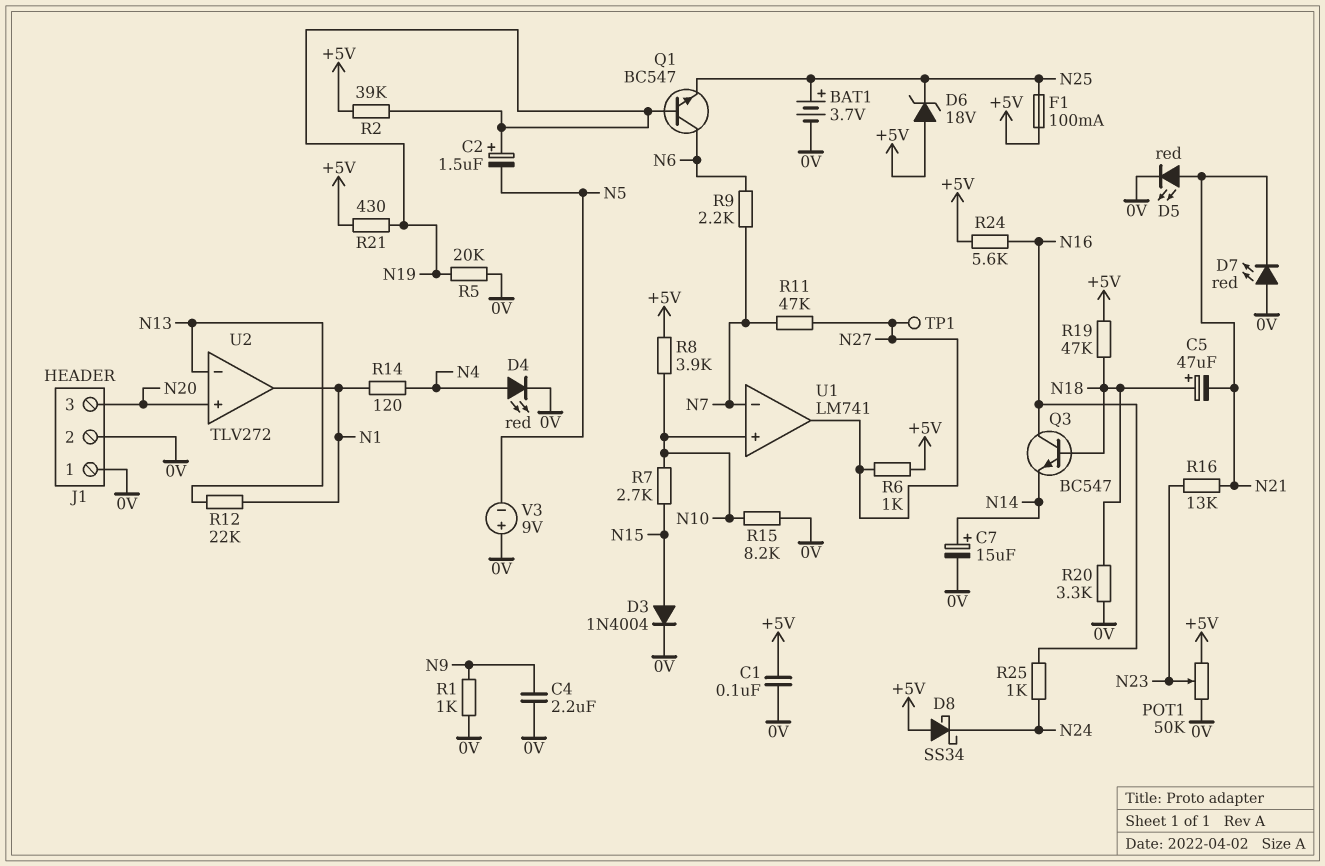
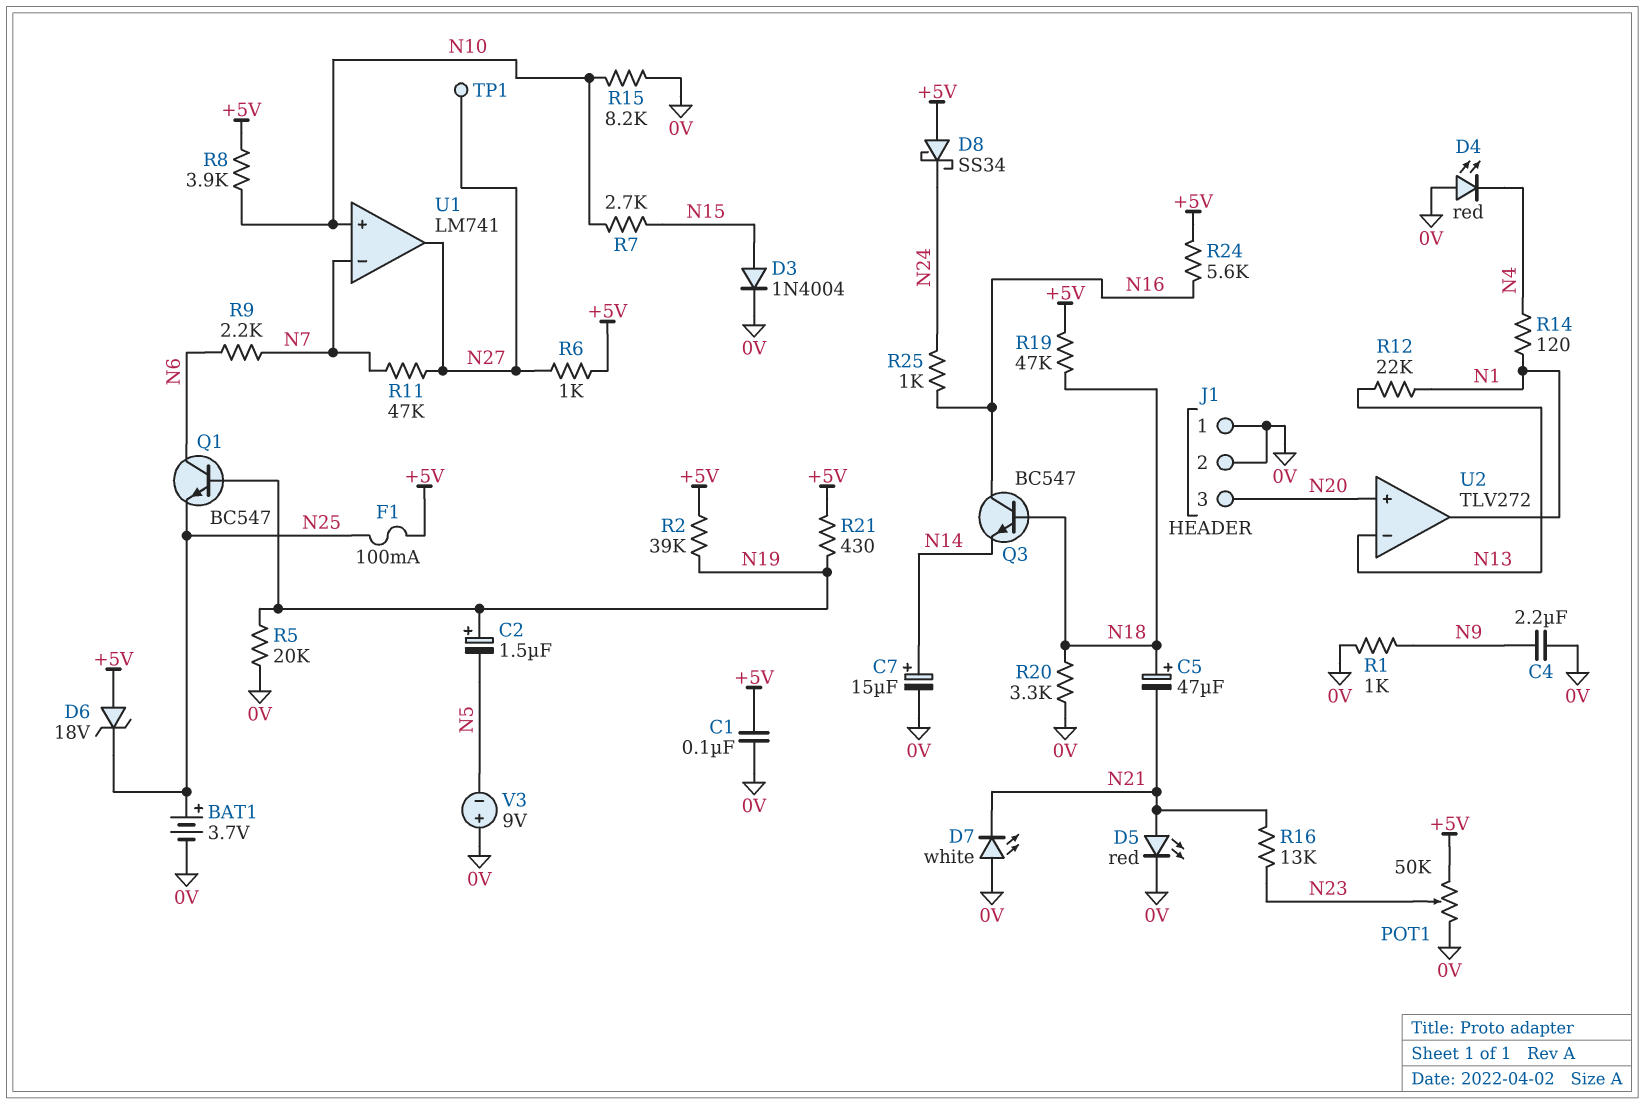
D4: LED red (A N4, K 0V) -> LED red (A 0V, K N4)
D7: LED red (A 0V, K N21) -> LED white (A 0V, K N21)

